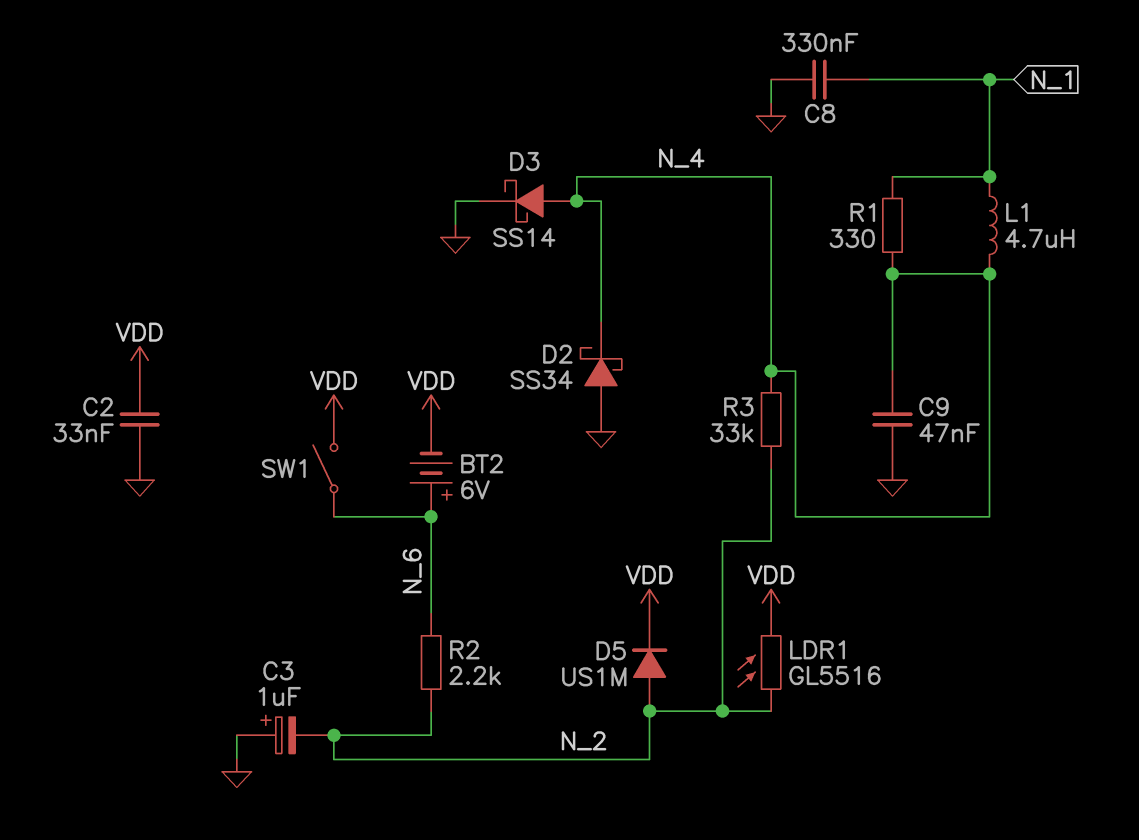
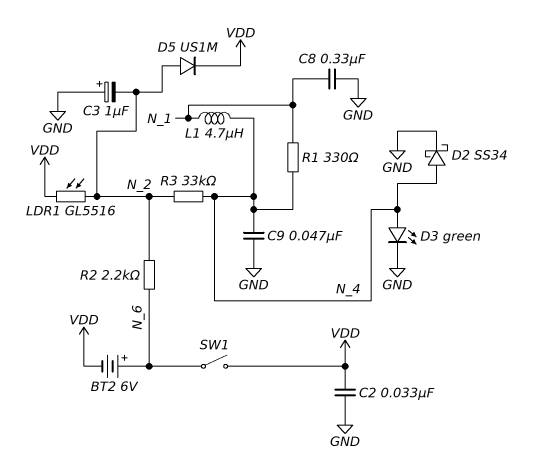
D2: schottky SS34 (A GND, K N_4) -> schottky SS34 (A N_4, K GND)
D3: schottky SS14 (A N_4, K GND) -> LED green (A N_4, K GND)

